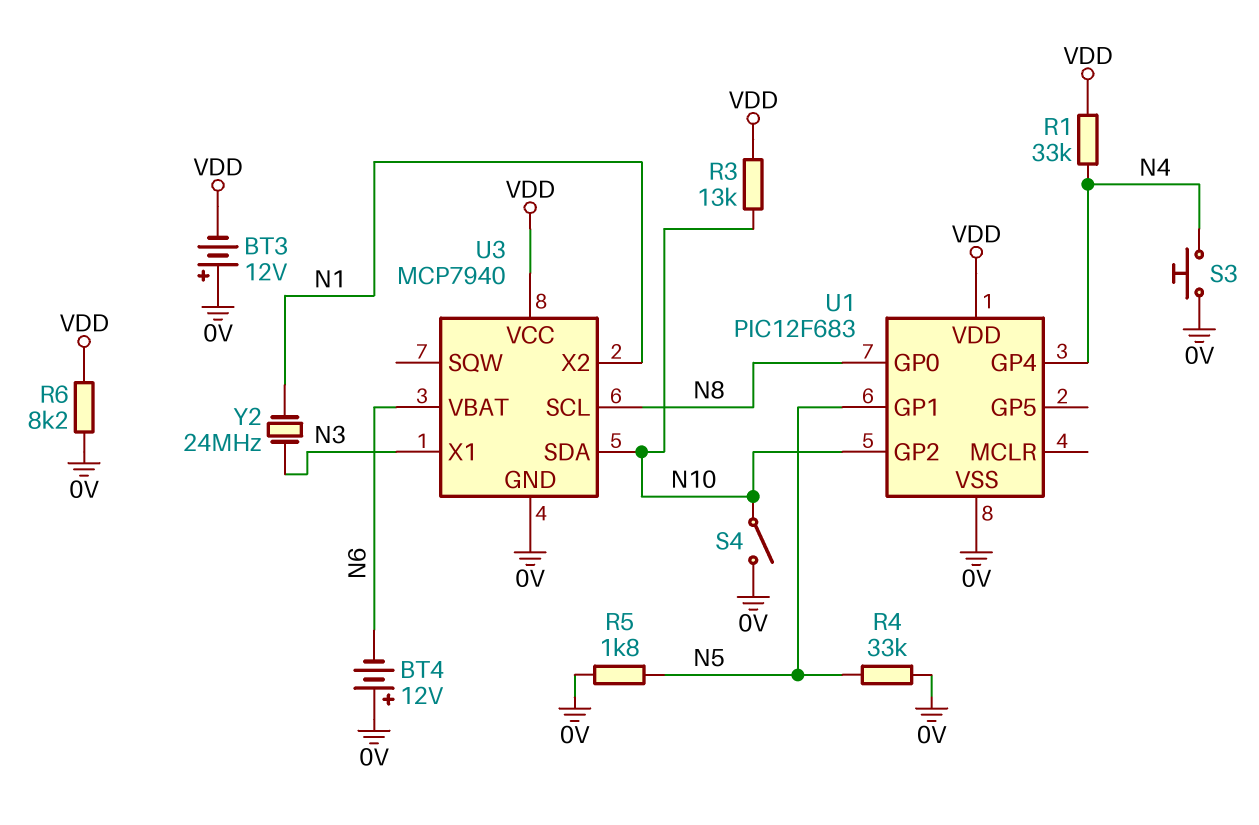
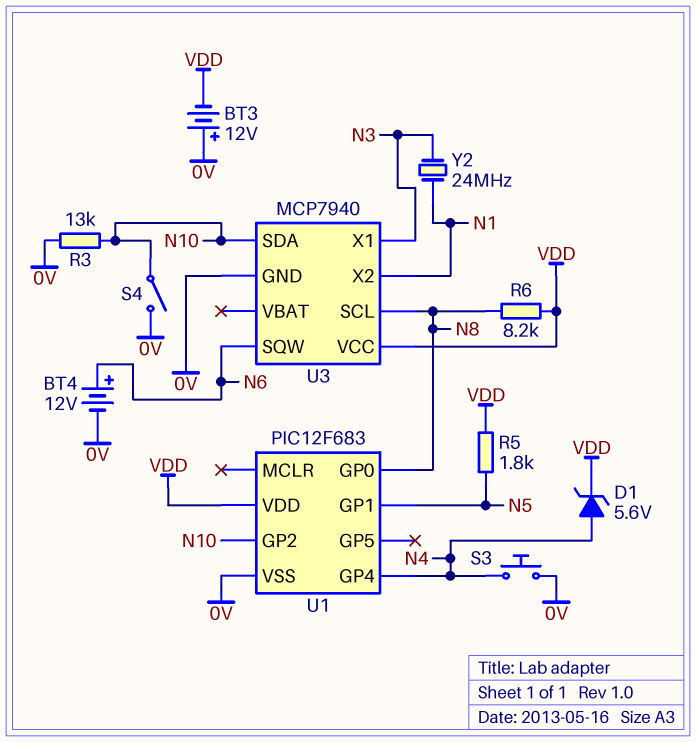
BT4: 12V (plus 0V, minus N6) -> 12V (plus N6, minus 0V)
D1: none -> zener 5.6V (A N4, K VDD)
R1: 33k (N4, VDD) -> none
R3: 13k (N10, VDD) -> 13k (0V, N10)
R4: 33k (0V, N5) -> none
R5: 1.8k (0V, N5) -> 1.8k (N5, VDD)
R6: 8.2k (0V, VDD) -> 8.2k (N8, VDD)
U3 pin SQW: none -> N6
U3 pin VBAT: N6 -> none

